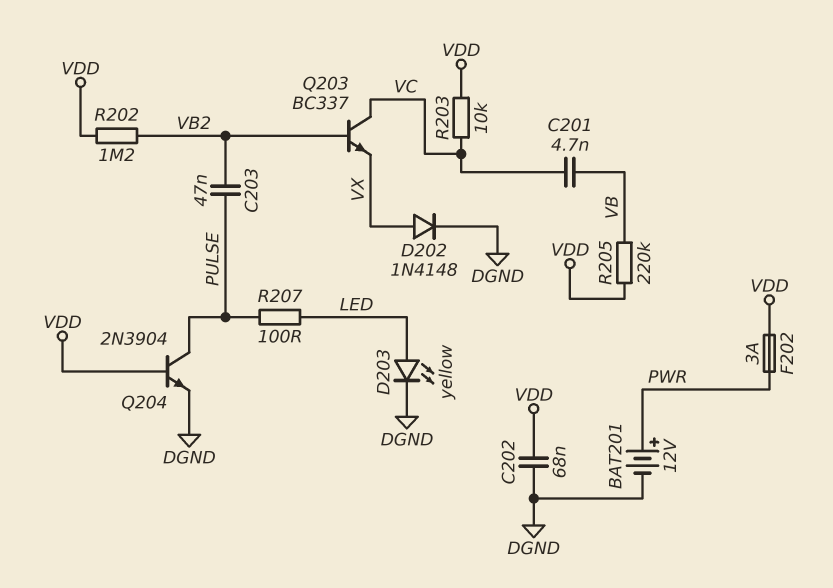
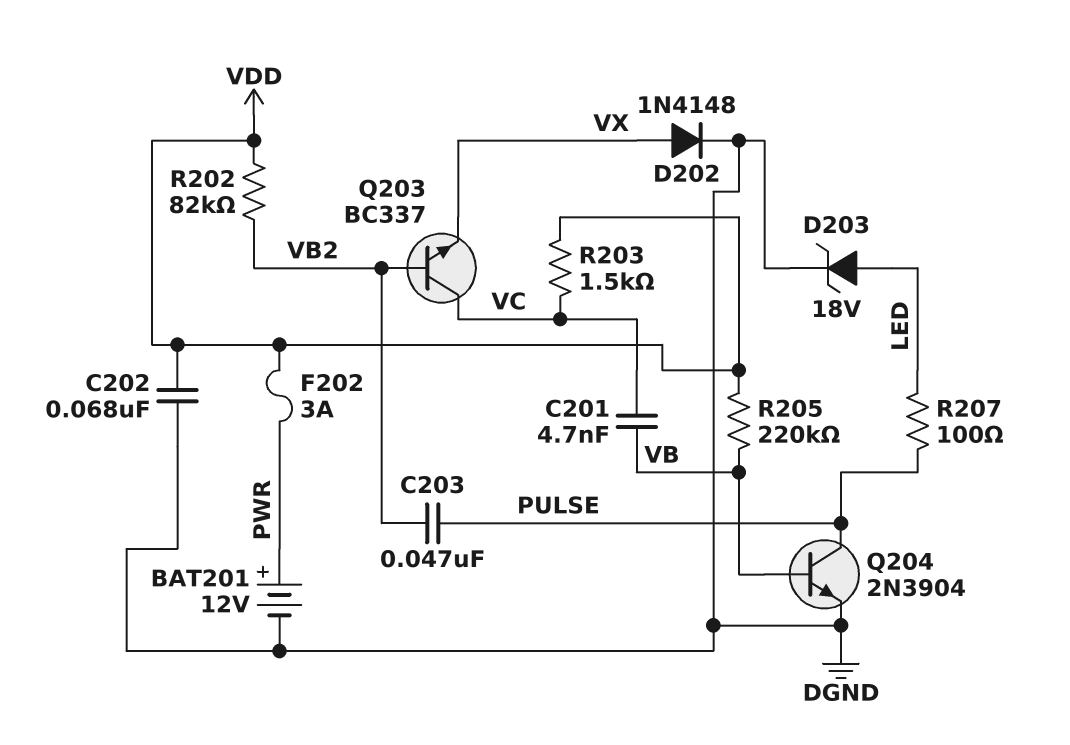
D203: LED yellow (A LED, K DGND) -> zener 18V (A LED, K DGND)
Q204: NPN 2N3904 (B VDD, C PULSE, E DGND) -> NPN 2N3904 (B VB, C PULSE, E DGND)
R202: 1.2M (VB2, VDD) -> 82k (VB2, VDD)
R203: 10k (VC, VDD) -> 1.5k (VC, VDD)

